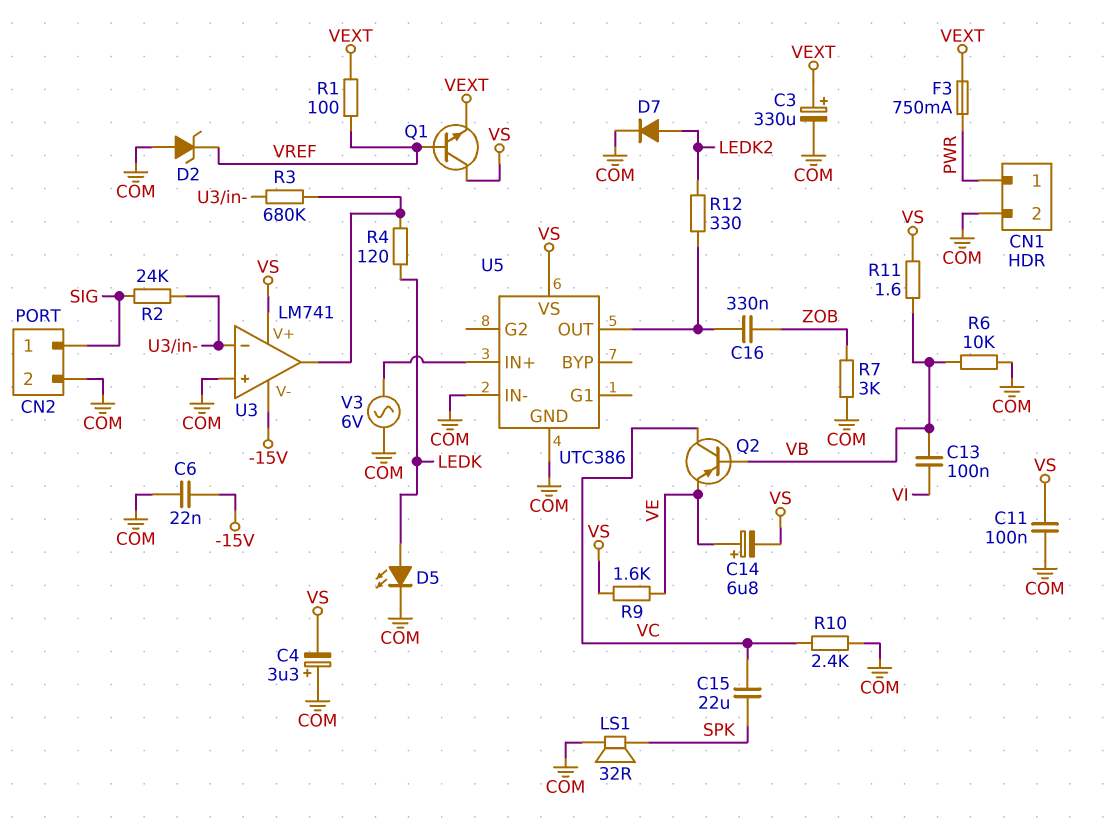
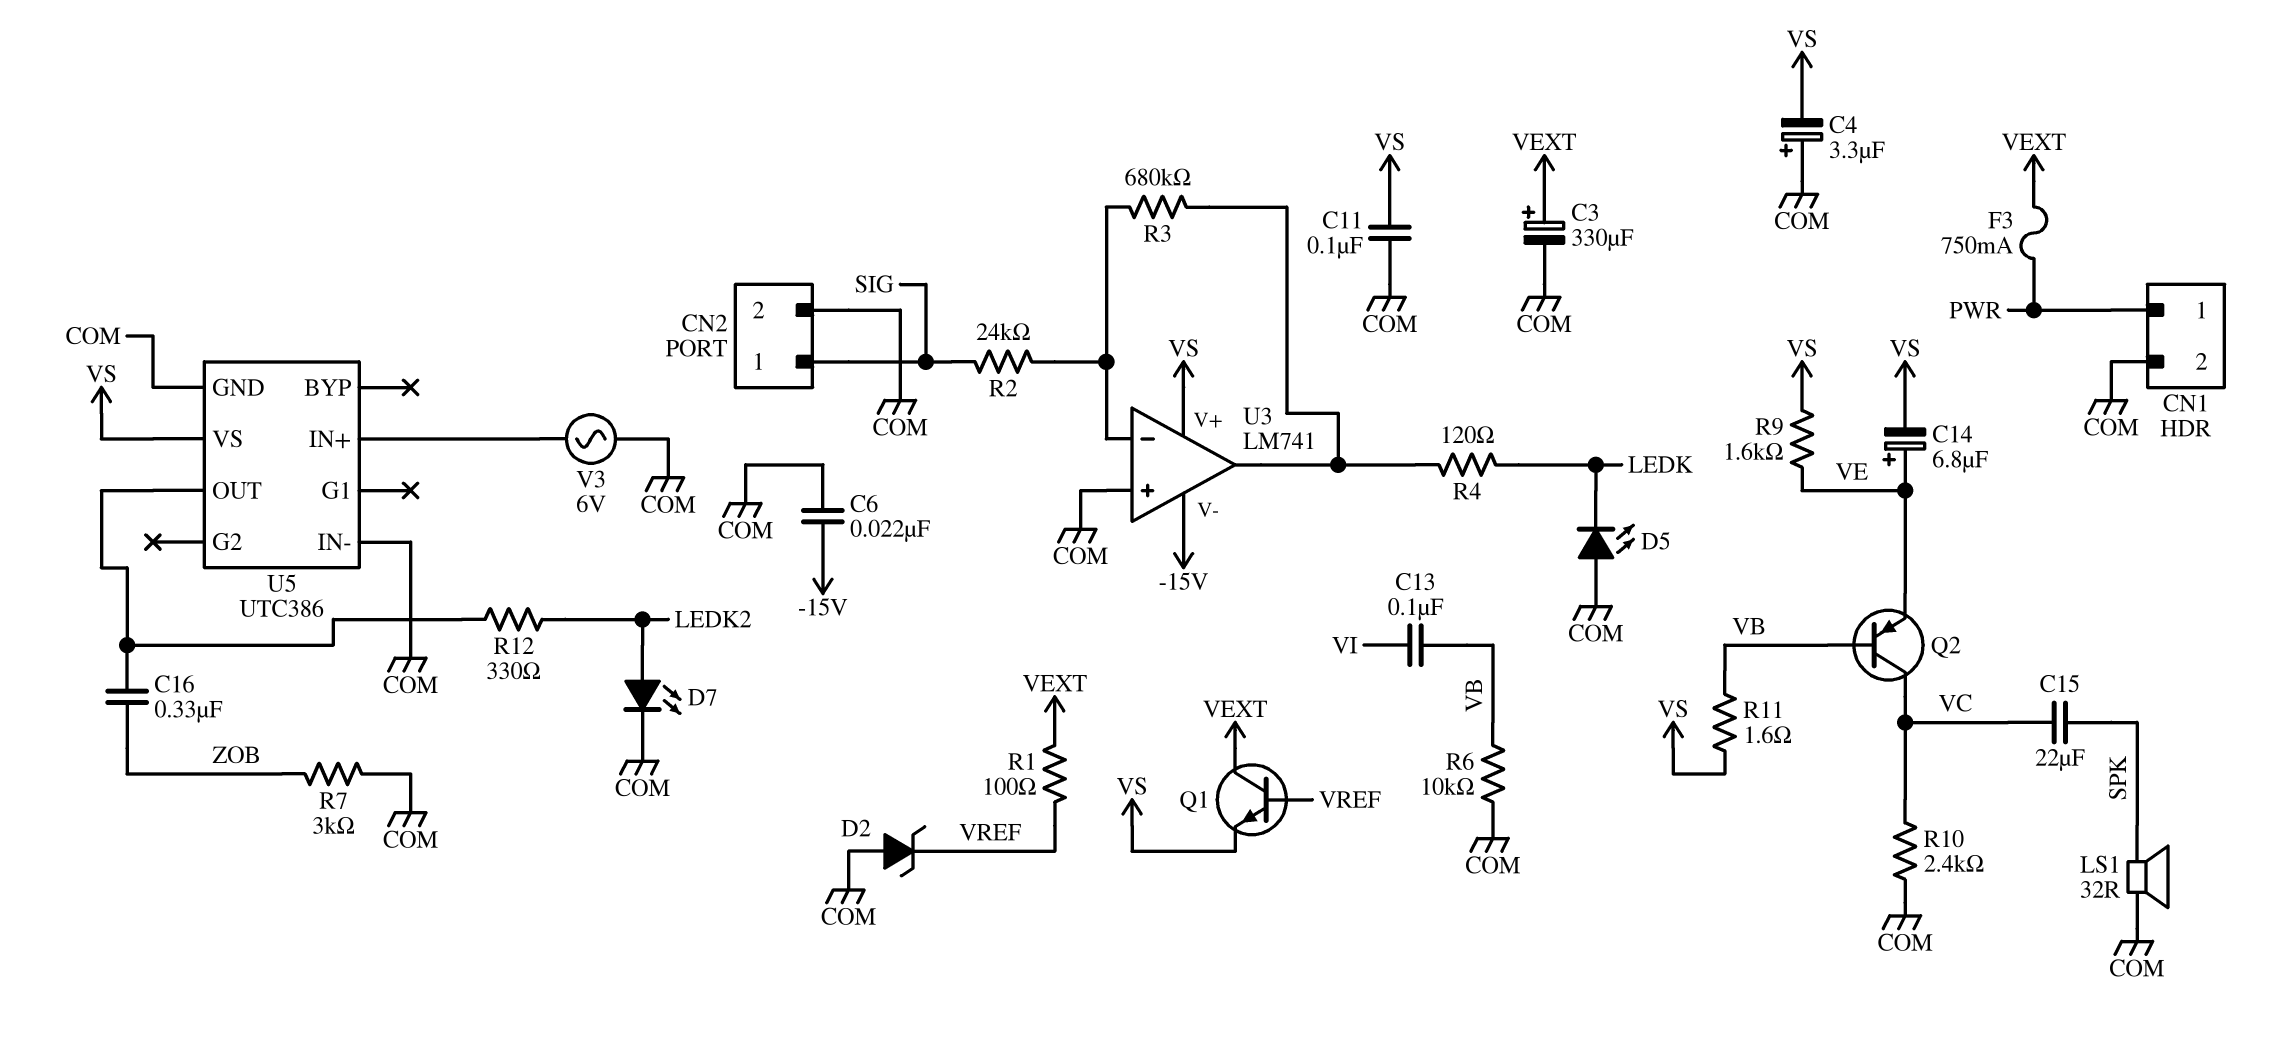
D5: LED (A LEDK, K COM) -> LED (A COM, K LEDK)
D7: diode (A LEDK2, K COM) -> LED (A LEDK2, K COM)
Q1: NPN (B VREF, C VS, E VEXT) -> NPN (B VREF, C VEXT, E VS)

